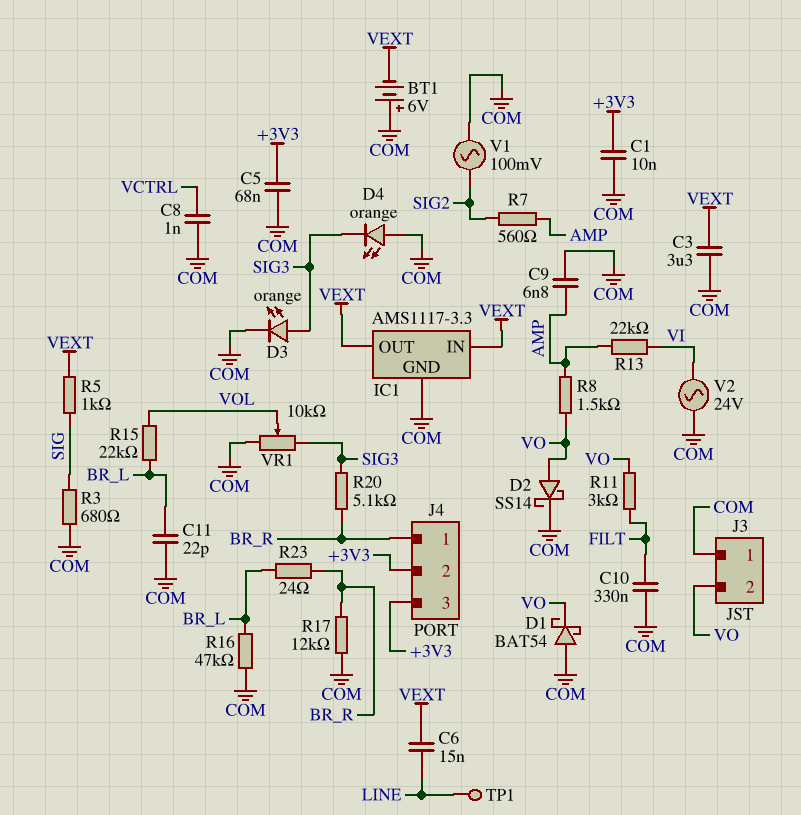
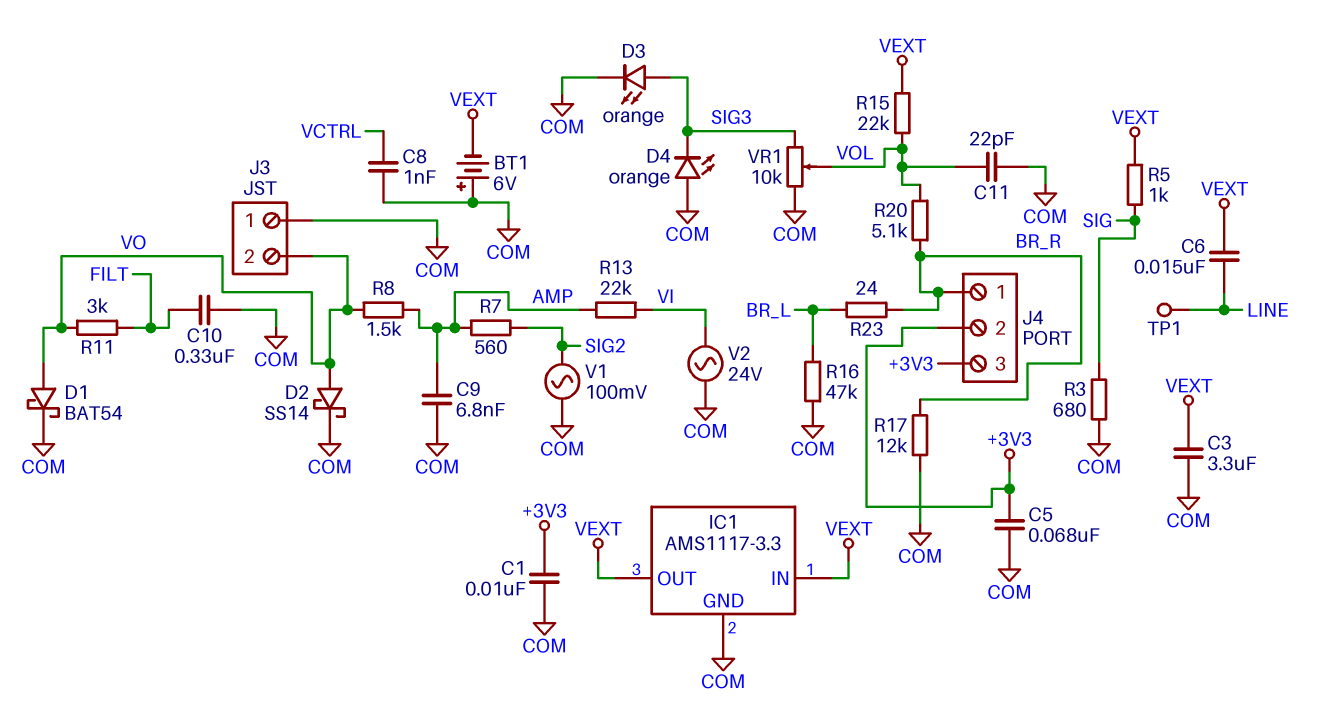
C11: 22pF (BR_L, COM) -> 22pF (COM, VOL)
D1: schottky BAT54 (A COM, K VO) -> schottky BAT54 (A VO, K COM)
R15: 22k (BR_L, VOL) -> 22k (VEXT, VOL)
R20: 5.1k (BR_R, SIG3) -> 5.1k (BR_R, VOL)

